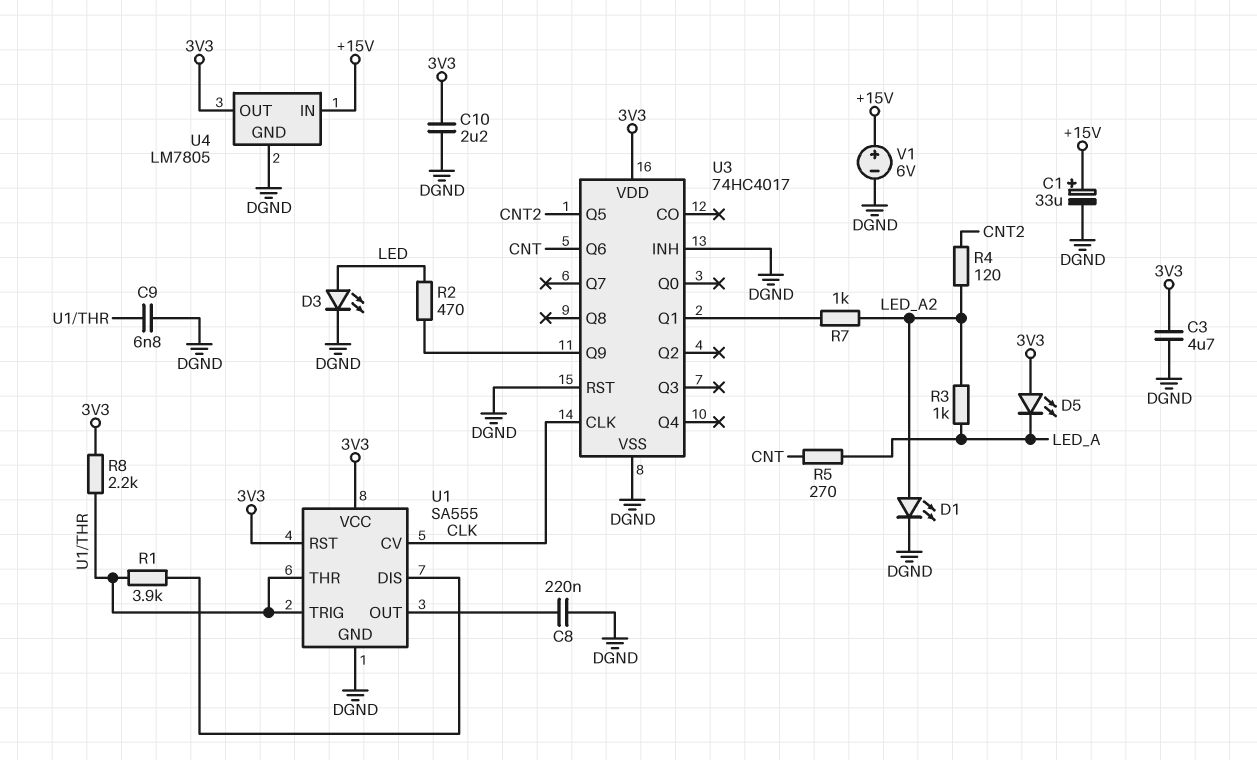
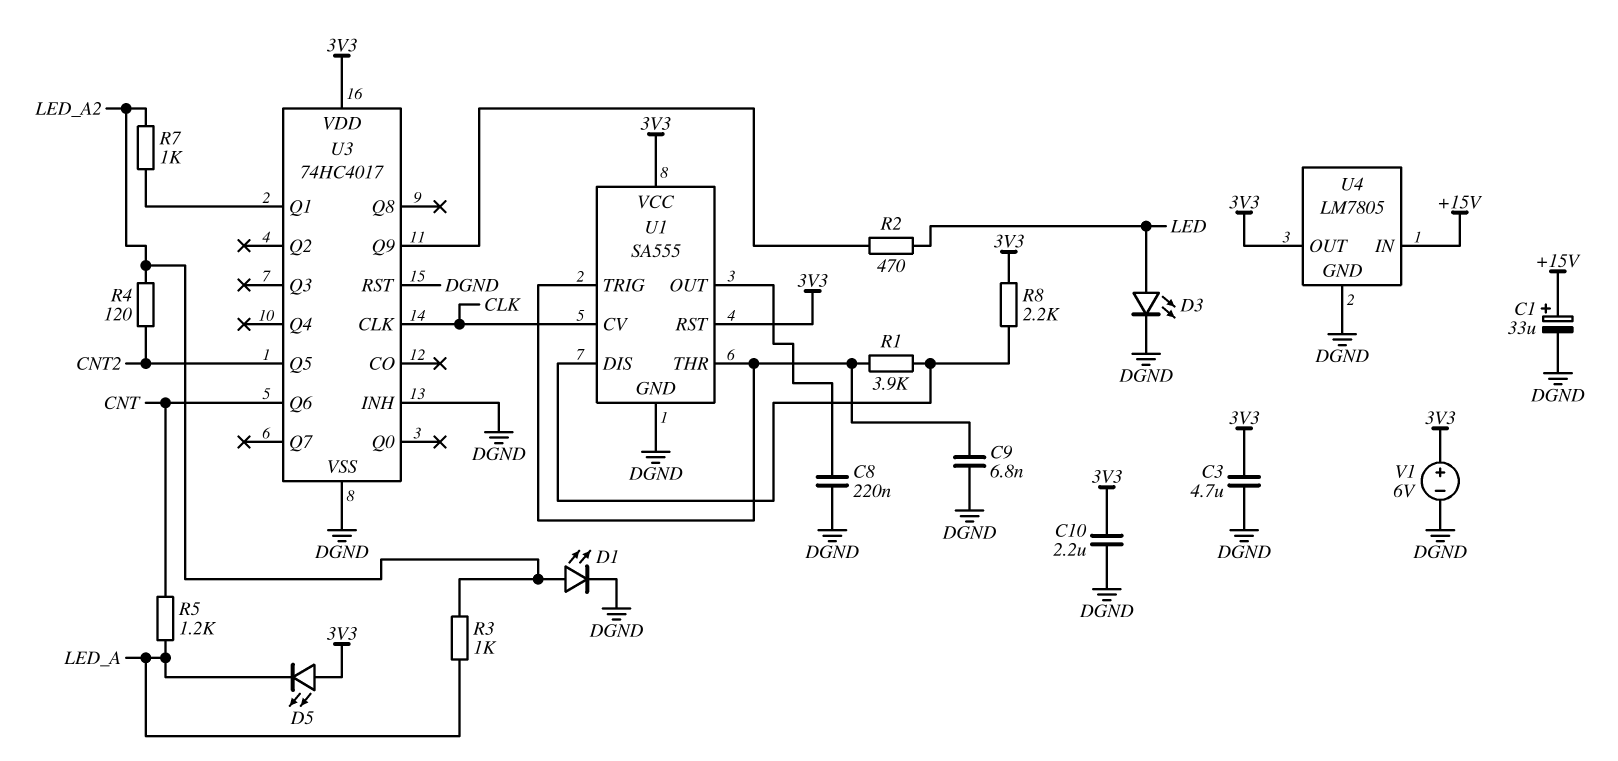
R5: 270 (CNT, LED_A) -> 1.2k (CNT, LED_A)
R8: 2.2k (3V3, U1/THR) -> 2.2k (3V3, U1/DIS)
V1: 6V (plus +15V, minus DGND) -> 6V (plus 3V3, minus DGND)

